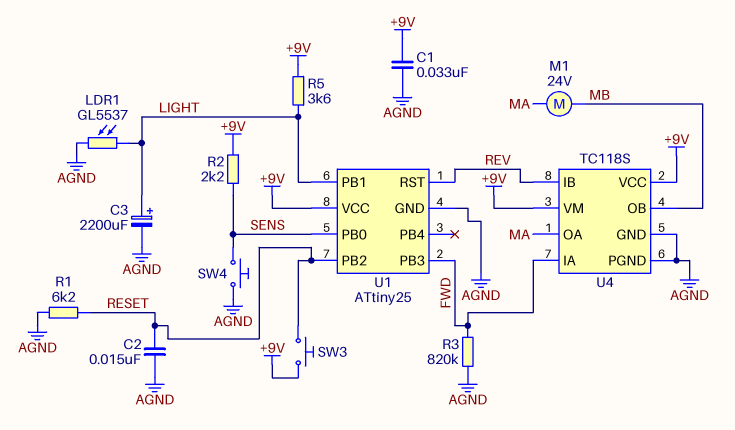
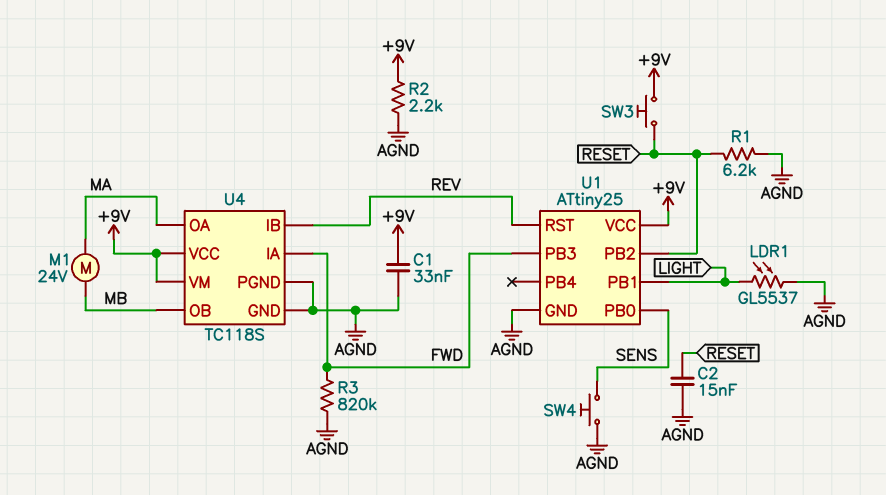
C3: 2200uF (plus LIGHT, minus AGND) -> none
R2: 2.2k (+9V, SENS) -> 2.2k (+9V, AGND)
R5: 3.6k (+9V, LIGHT) -> none

